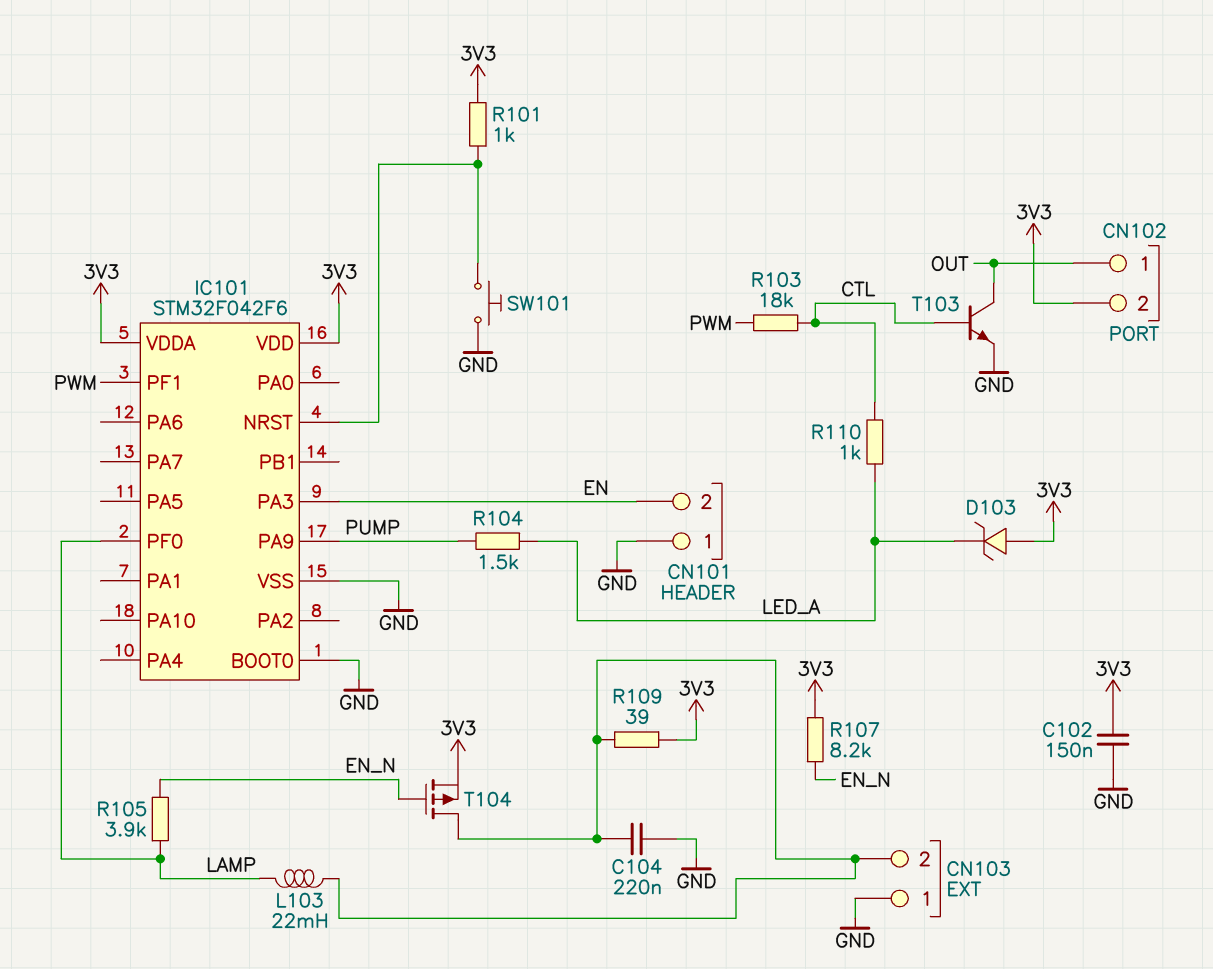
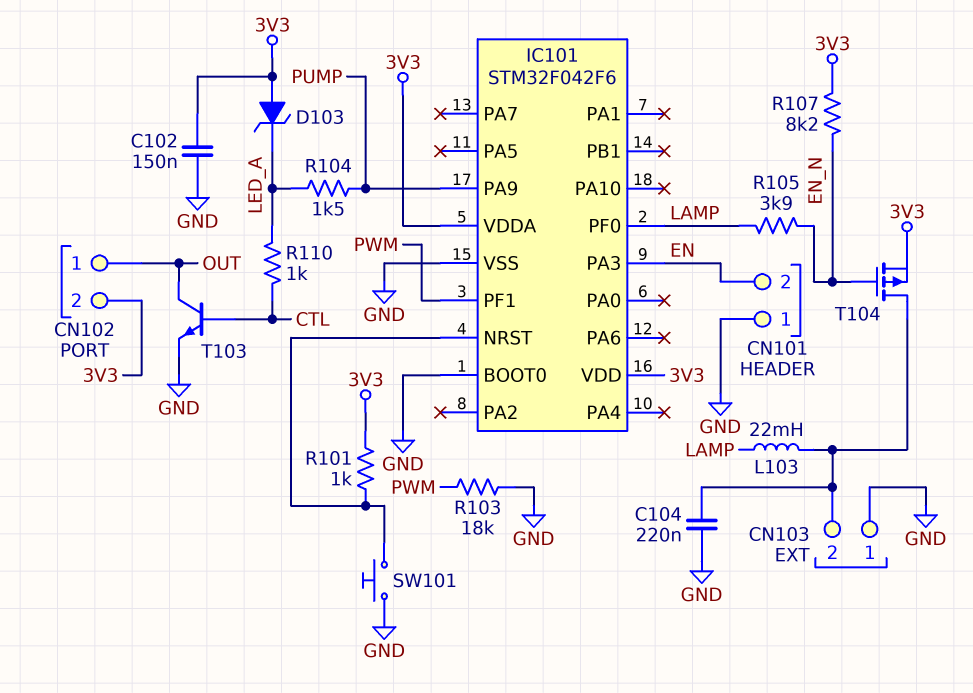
R103: 18k (CTL, PWM) -> 18k (GND, PWM)
R109: 39 (3V3, CN103/2) -> none

